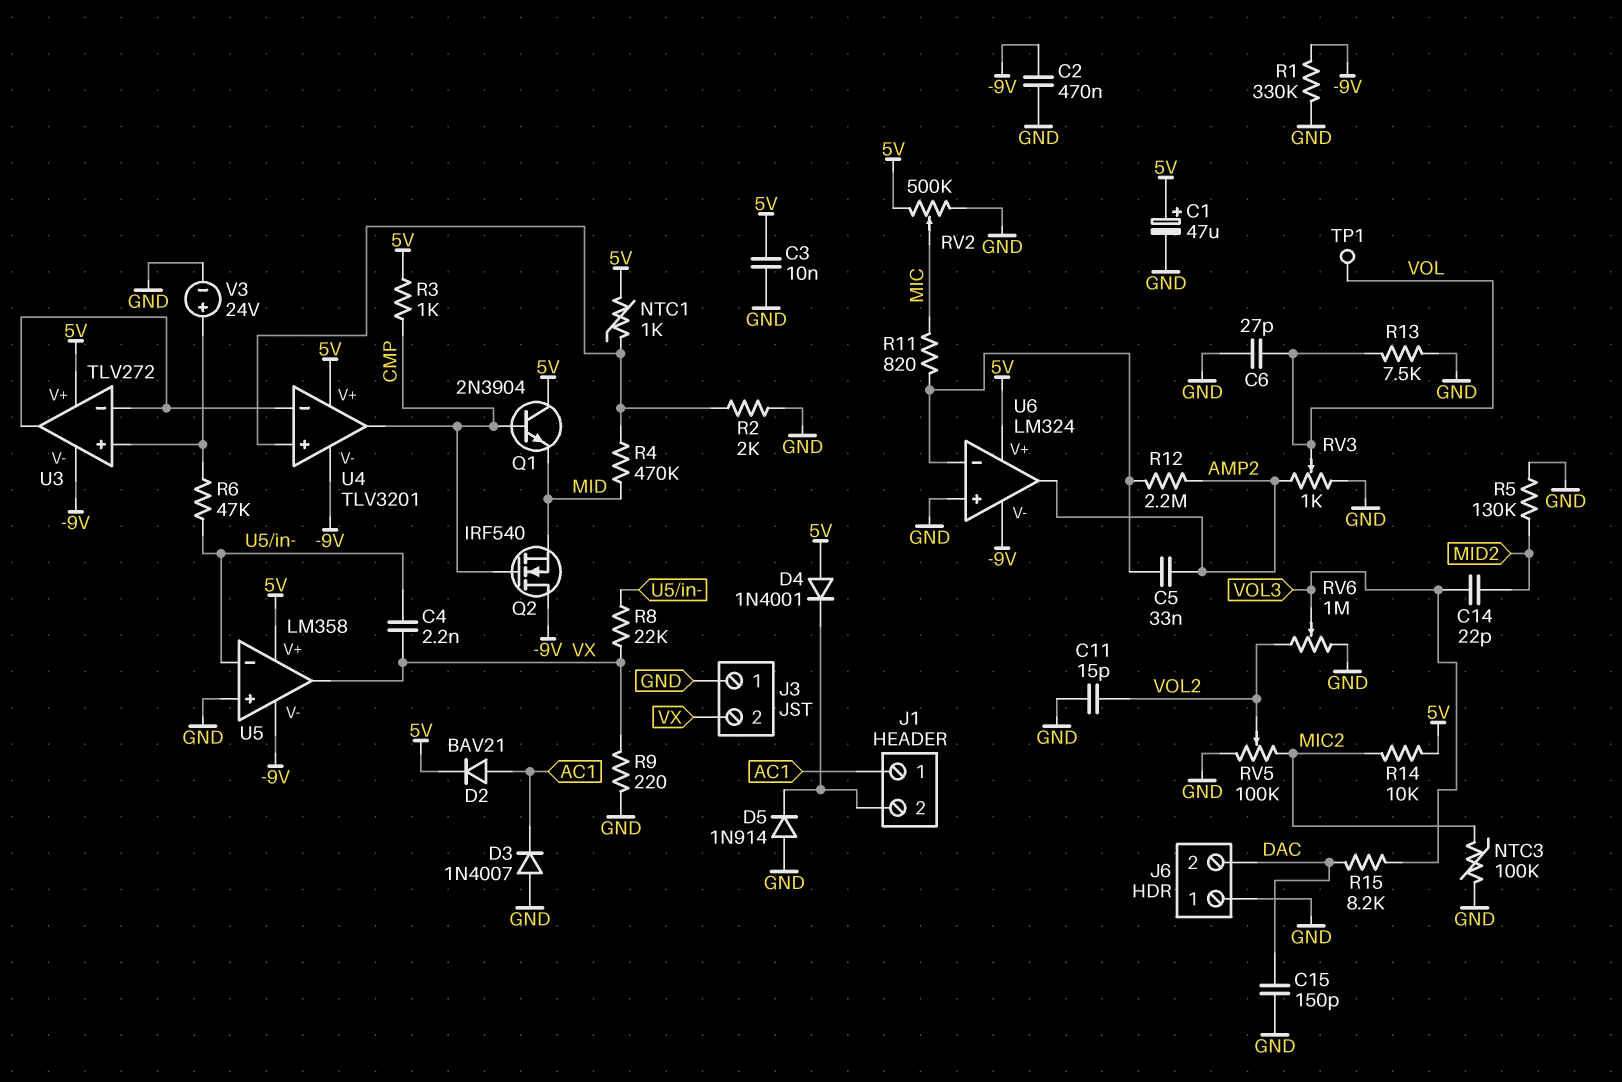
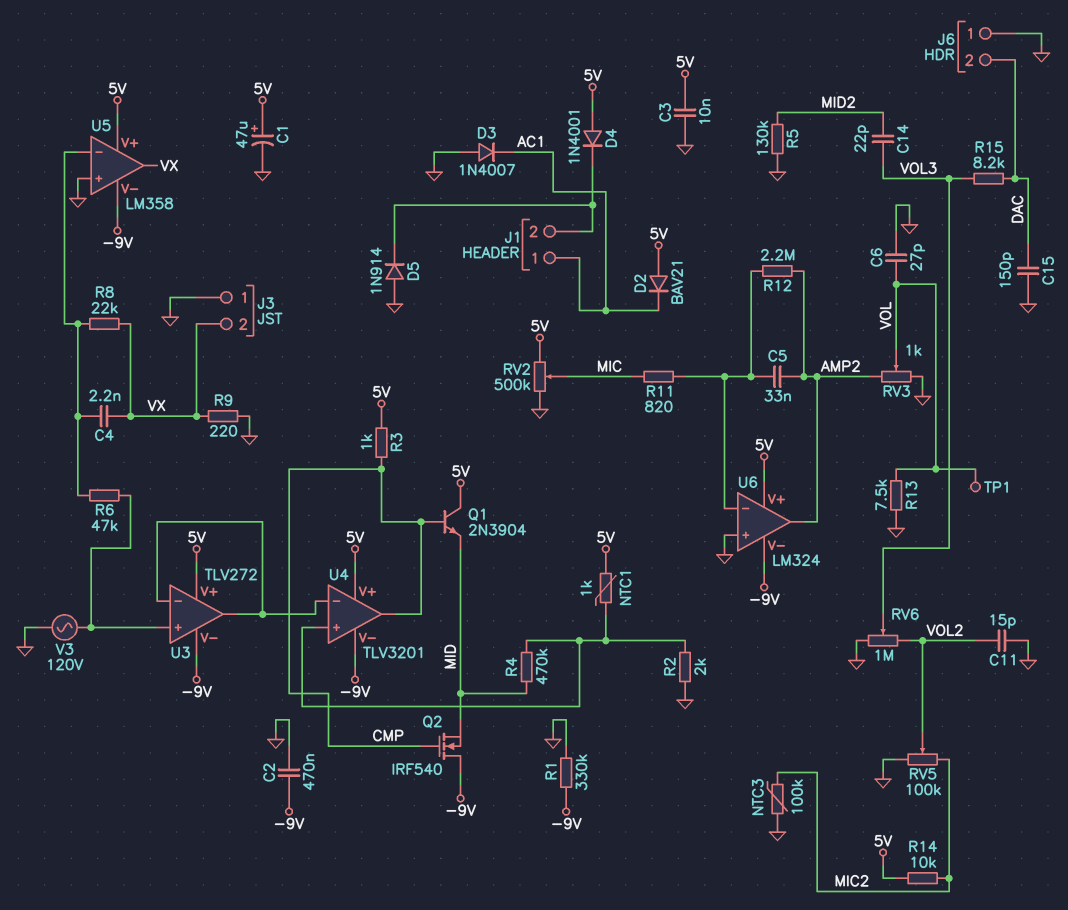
D2: diode BAV21 (A AC1, K 5V) -> diode BAV21 (A 5V, K AC1)
V3: 24V (plus U3/in+, minus GND) -> AC 120V (GND, U3/in+)

